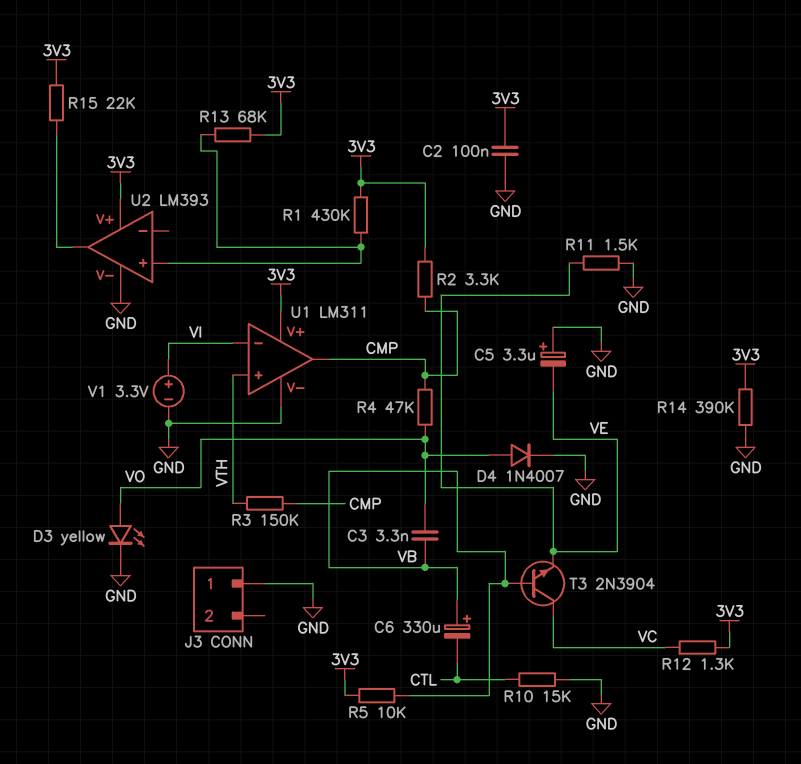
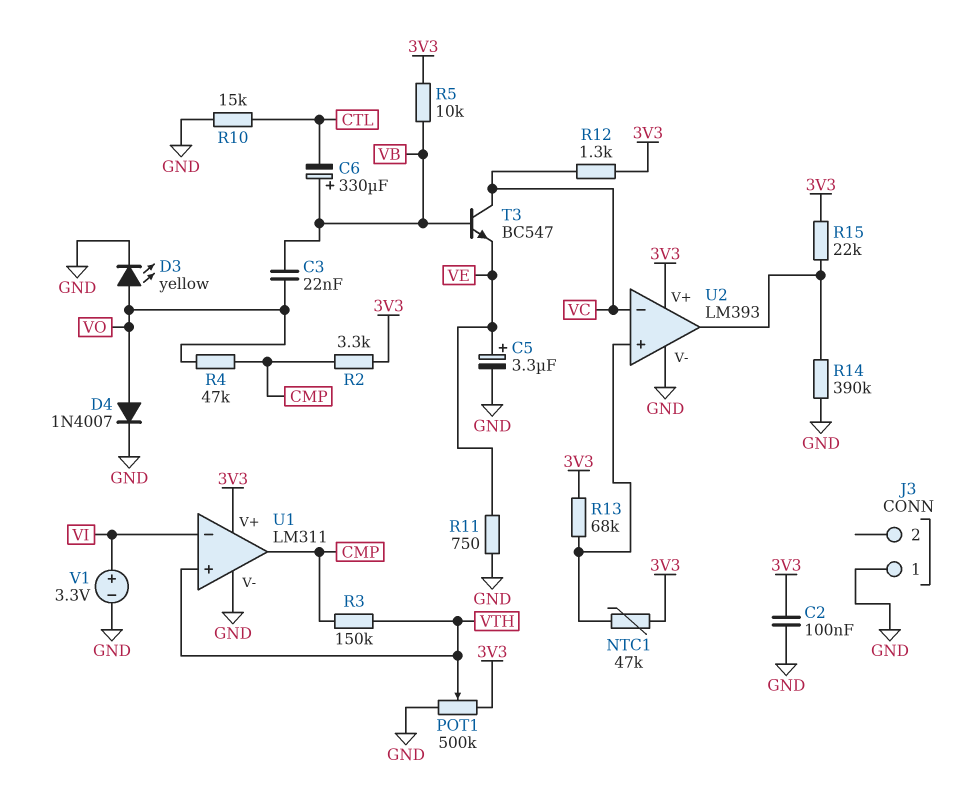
C3: 3.3nF (VB, VO) -> 22nF (VB, VO)
C5: 3.3uF (plus GND, minus VE) -> 3.3uF (plus VE, minus GND)
NTC1: none -> 47k (3V3, U2/in+)
POT1: none -> 500k (3V3, GND, wiper VTH)
R1: 430k (3V3, U2/in+) -> none
R11: 1.5k (GND, VE) -> 750 (GND, VE)
R14: 390k (3V3, GND) -> 390k (GND, U2/out)
T3: NPN 2N3904 (B VB, C VC, E VE) -> NPN BC547 (B VB, C VC, E VE)
U2 pin in-: none -> VC

